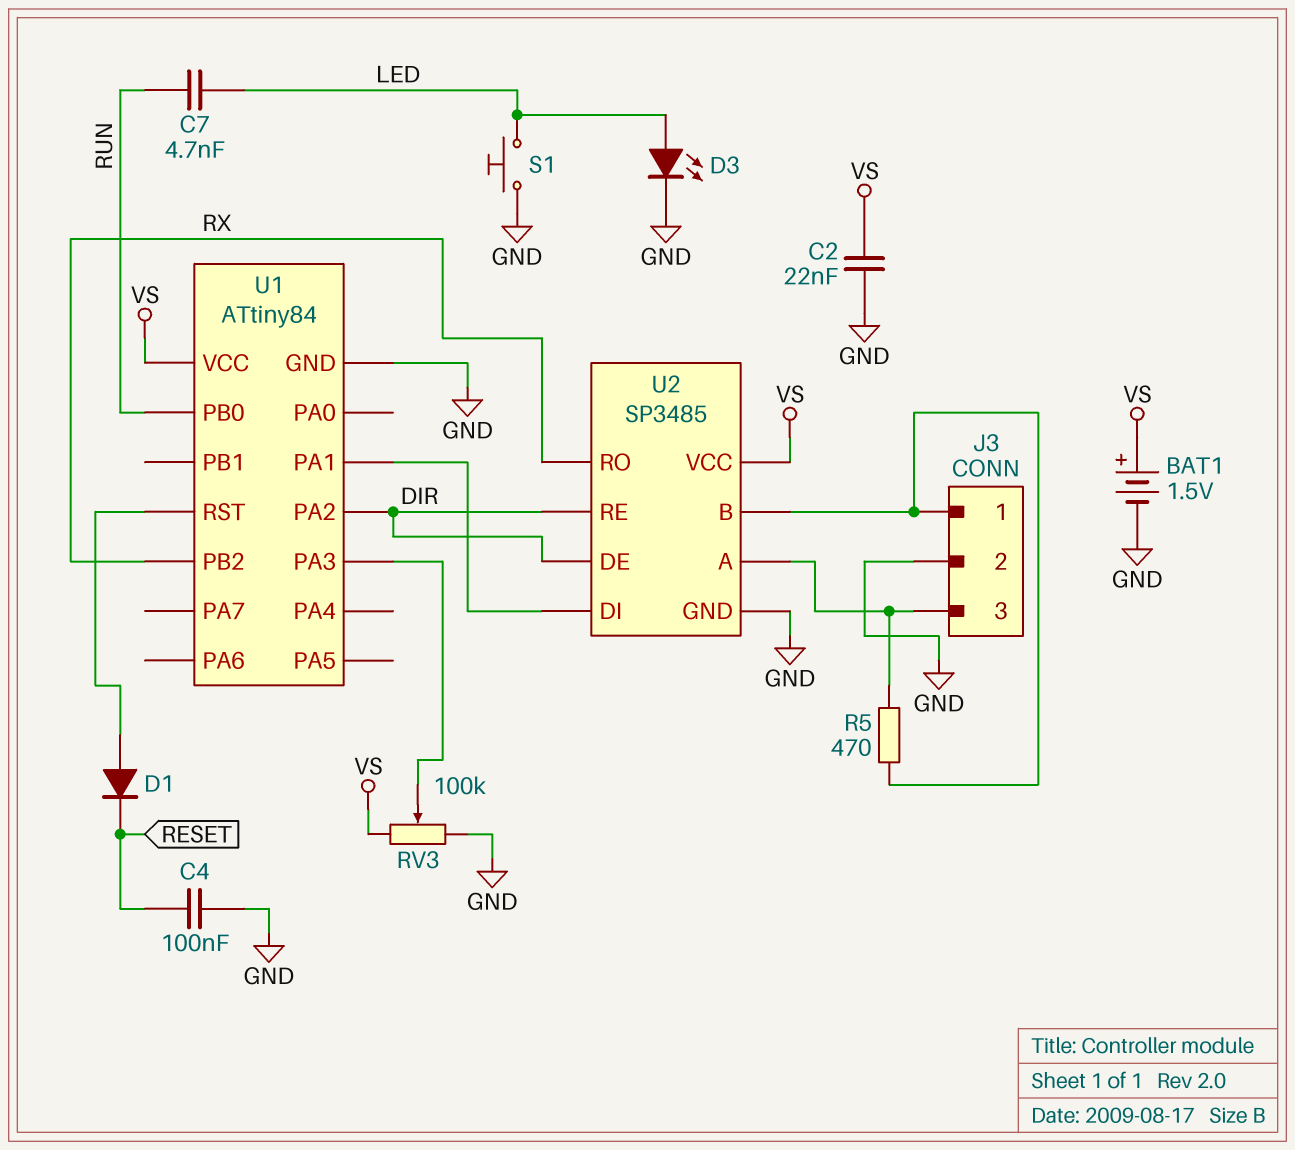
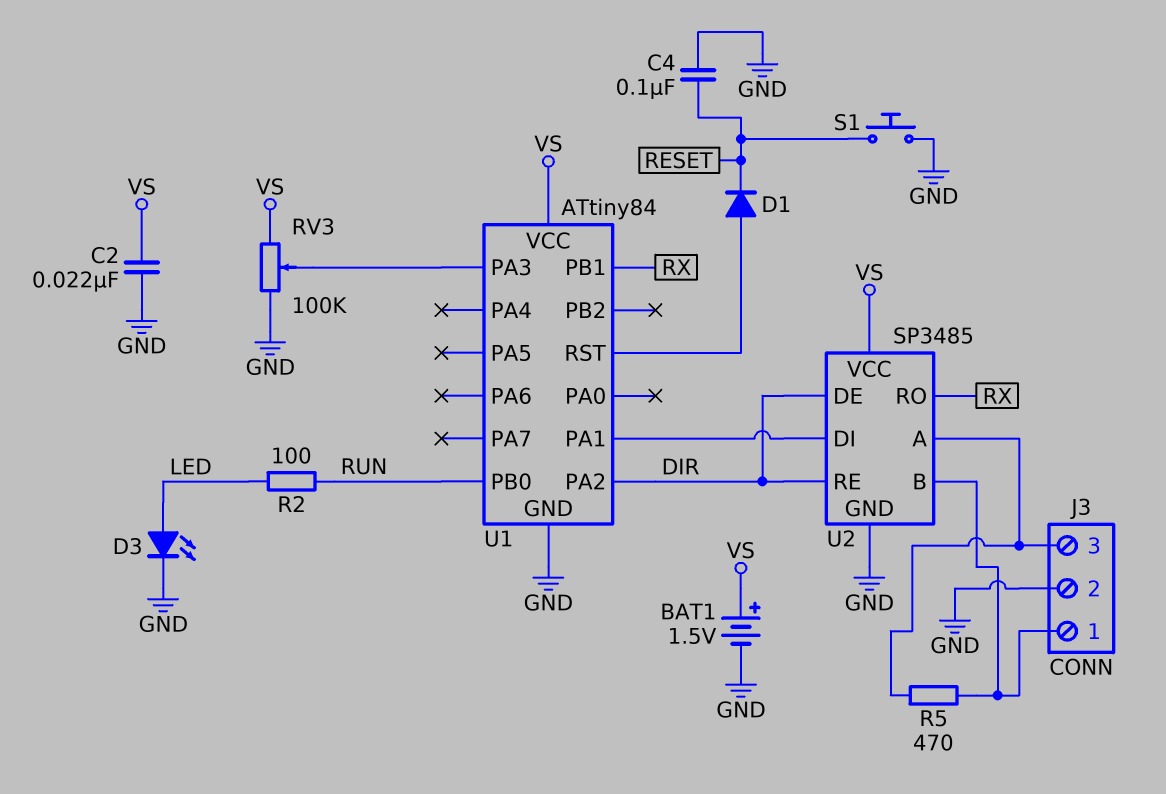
C7: 4.7nF (LED, RUN) -> none
R2: none -> 100 (LED, RUN)
S1: button (GND, LED) -> button (GND, RESET)
U1 pin PB1: none -> RX
U1 pin PB2: RX -> none

